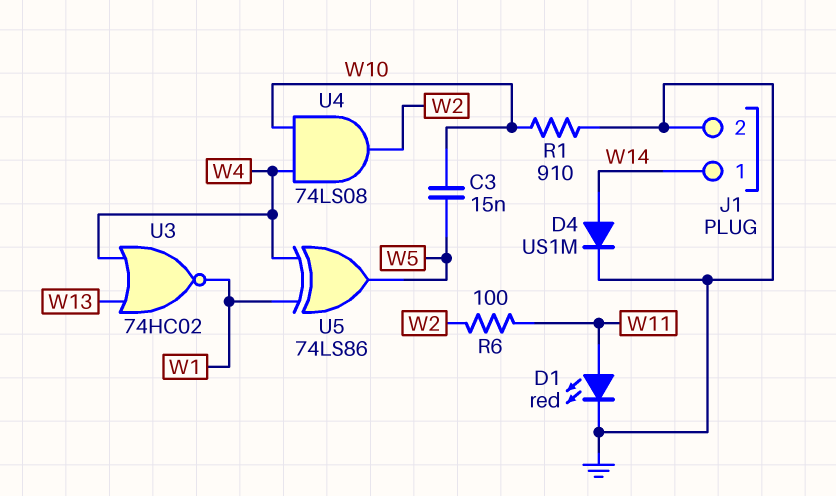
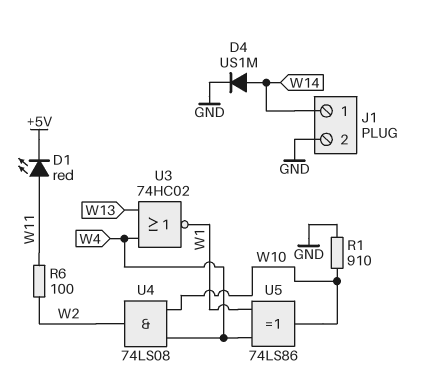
C3: 15nF (W5, W10) -> none
D1: LED red (A W11, K GND) -> LED red (A W11, K +5V)
U5: XOR 74LS86 (in W1, in W4, out W5) -> XOR 74LS86 (in W1, in W4, out W10)

